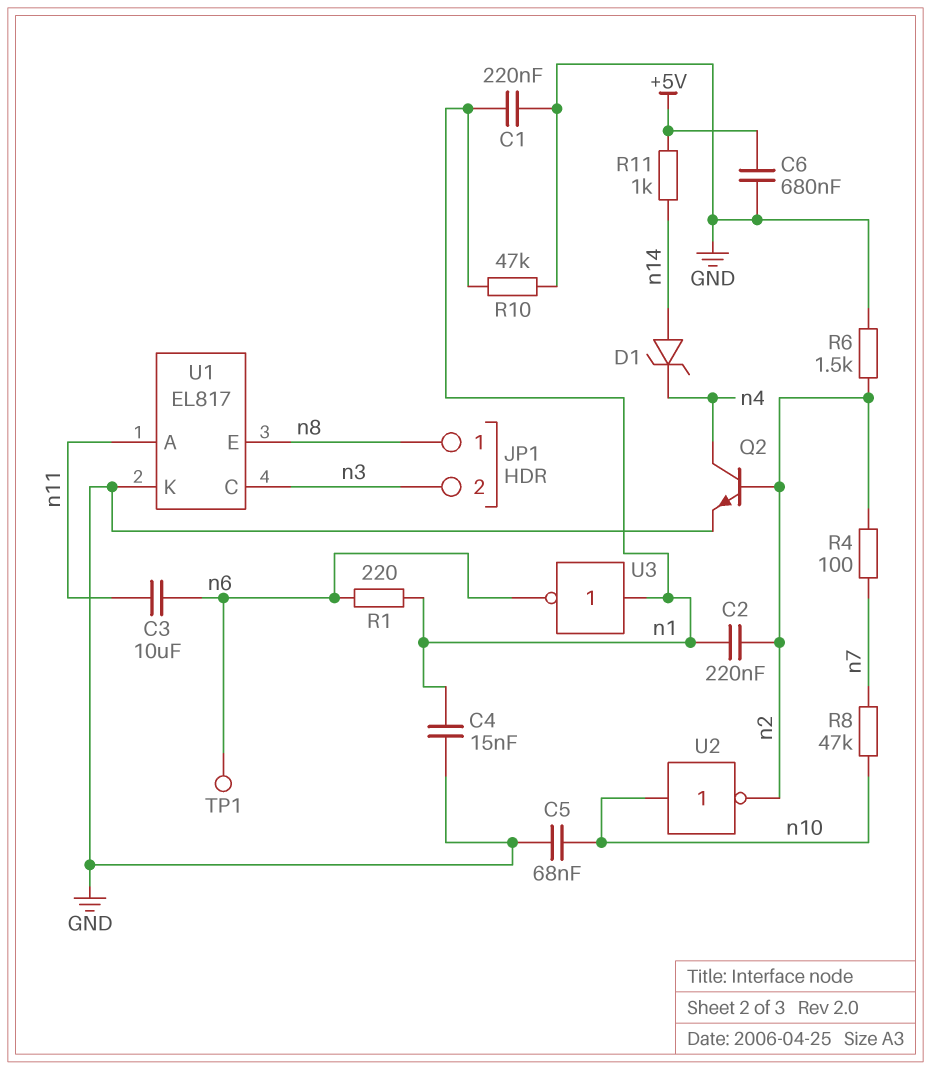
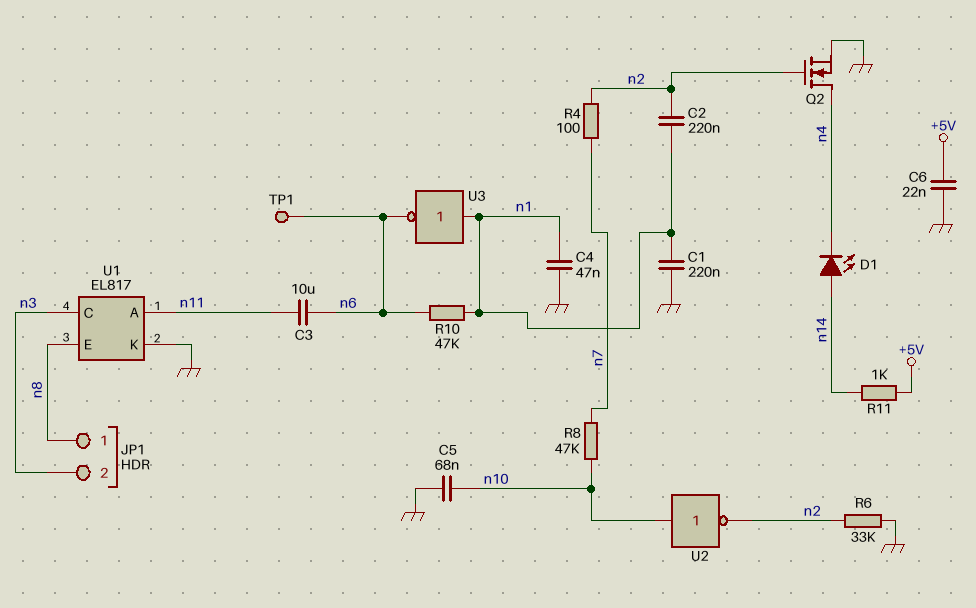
C4: 15nF (GND, n1) -> 47nF (GND, n1)
C6: 680nF (+5V, GND) -> 22nF (+5V, GND)
D1: zener (A n14, K n4) -> LED (A n14, K n4)
Q2: NPN (B n2, C n4, E GND) -> NMOS (G n2, D n4, S GND)
R1: 220 (n1, n6) -> none
R6: 1.5k (GND, n2) -> 33k (GND, n2)
R10: 47k (GND, n1) -> 47k (n1, n6)

